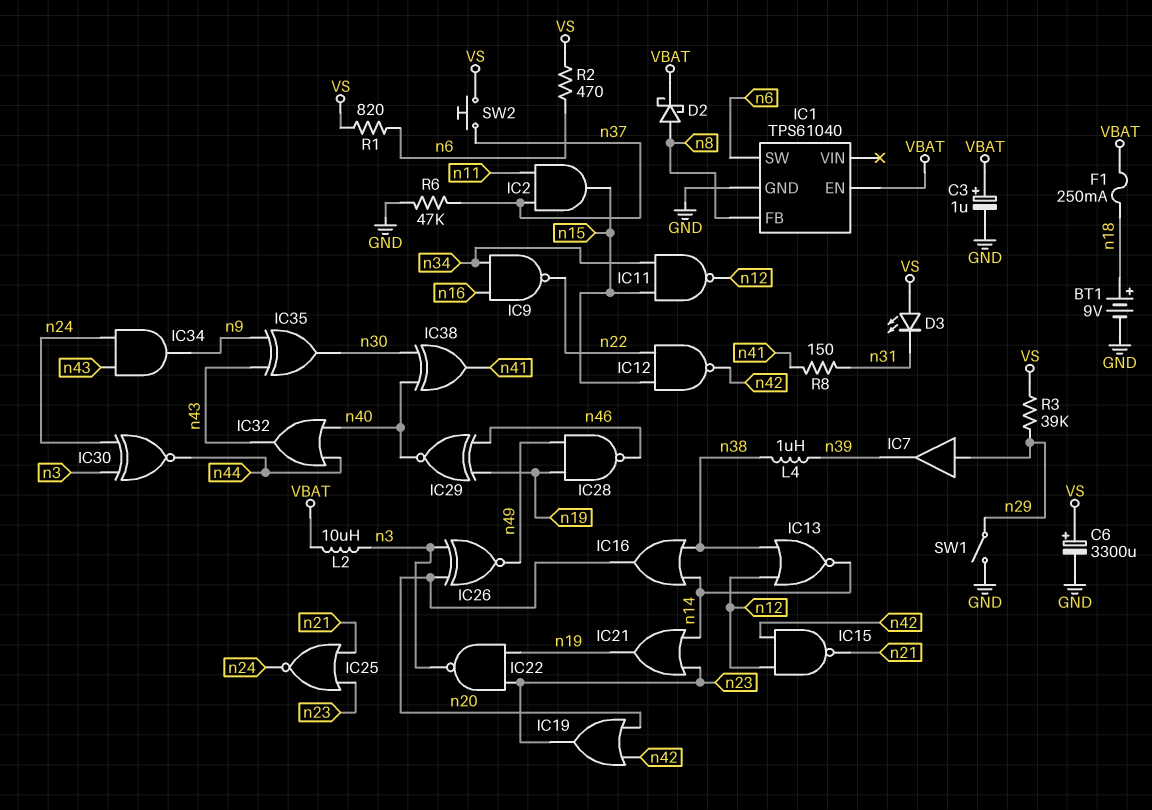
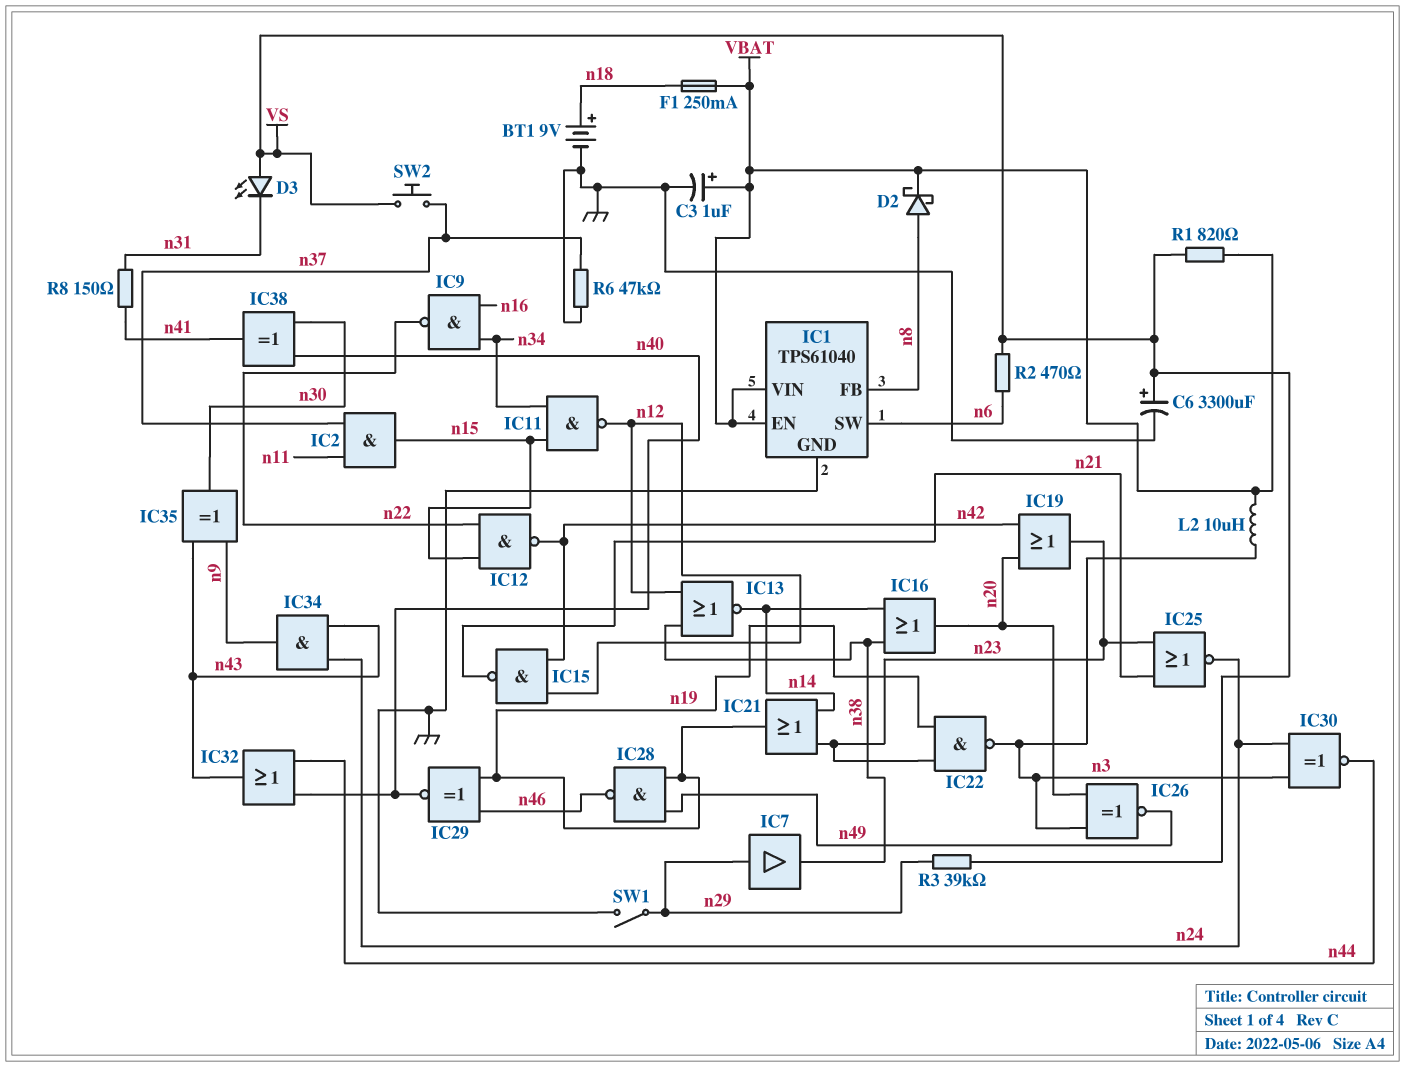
IC1 pin VIN: none -> VBAT
IC7: buffer (in n29, out n39) -> buffer (in n29, out n38)
L4: 1uH (n38, n39) -> none
R1: 820 (VS, n6) -> 820 (VBAT, VS)

